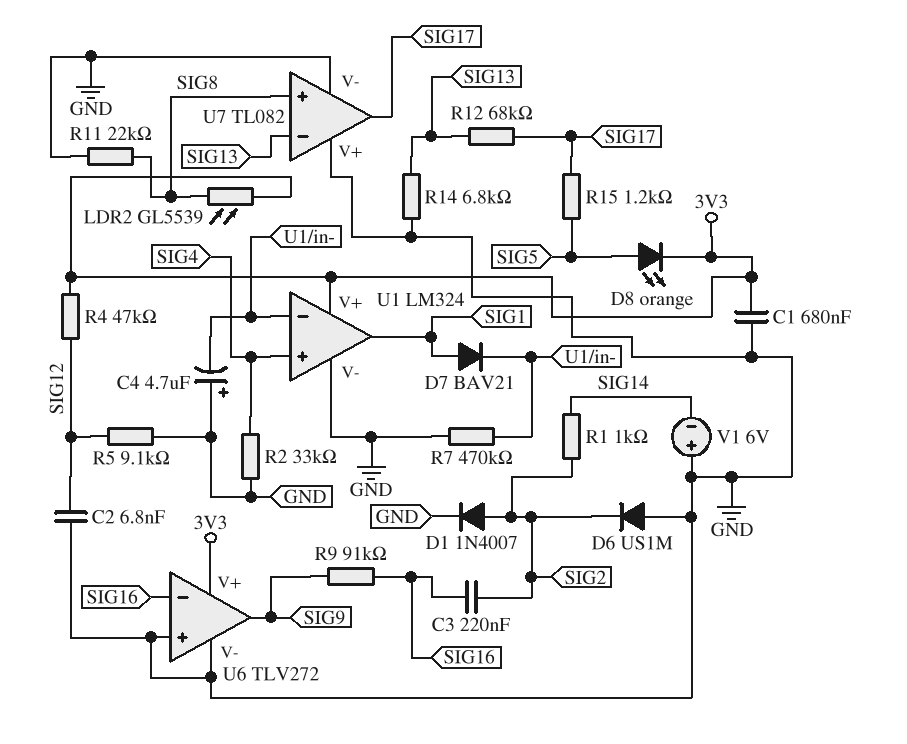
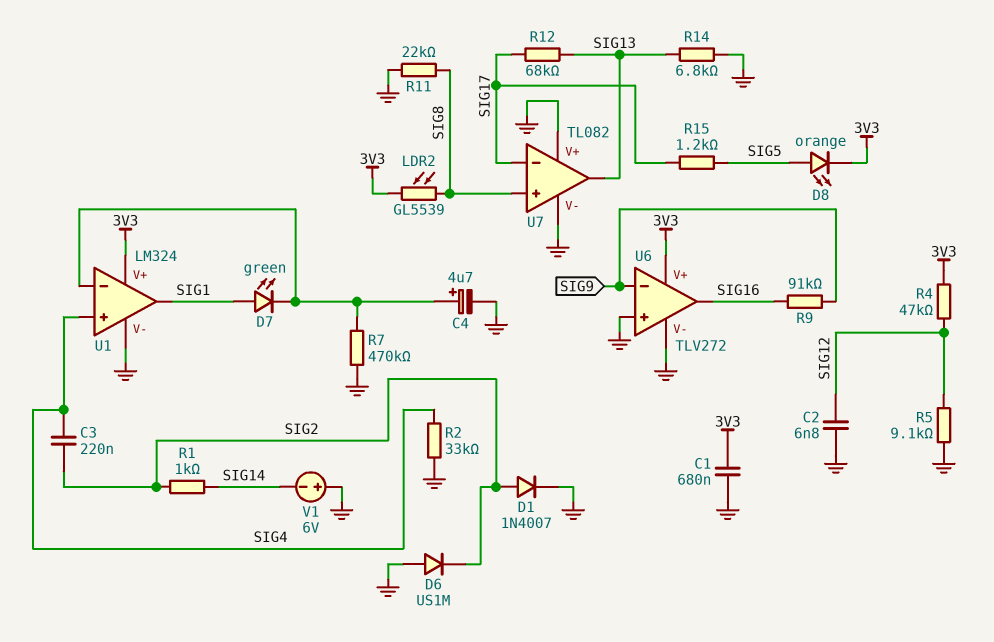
C3: 220nF (SIG2, SIG16) -> 220nF (SIG2, SIG4)
C4: 4.7uF (plus GND, minus U1/in-) -> 4.7uF (plus U1/in-, minus GND)
D7: diode BAV21 (A SIG1, K U1/in-) -> LED green (A SIG1, K U1/in-)
U6 pin in-: SIG16 -> SIG9
U6 pin out: SIG9 -> SIG16
U7 pin in-: SIG13 -> SIG17
U7 pin out: SIG17 -> SIG13

